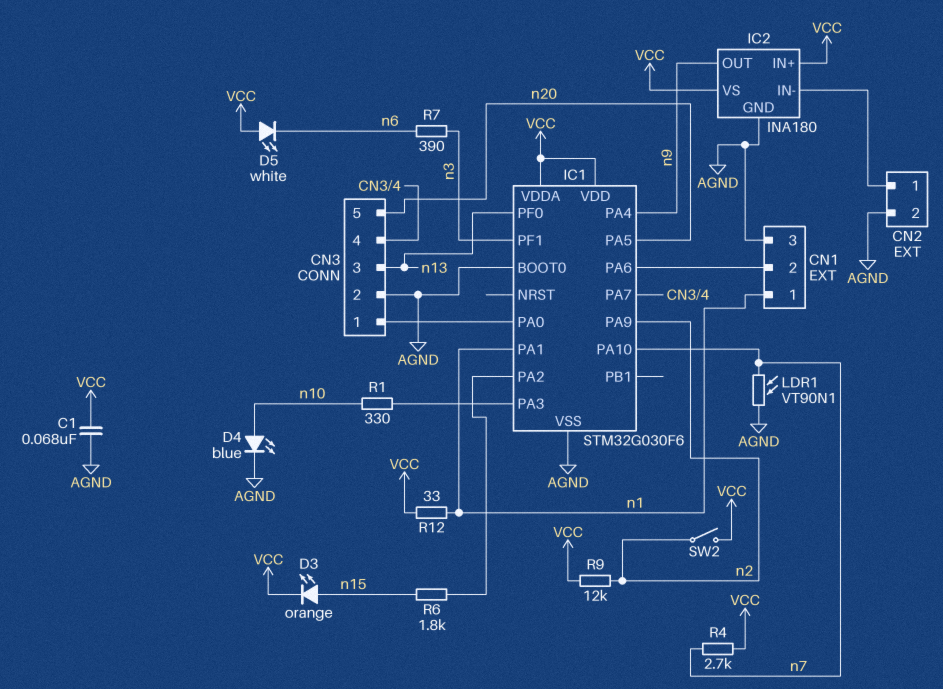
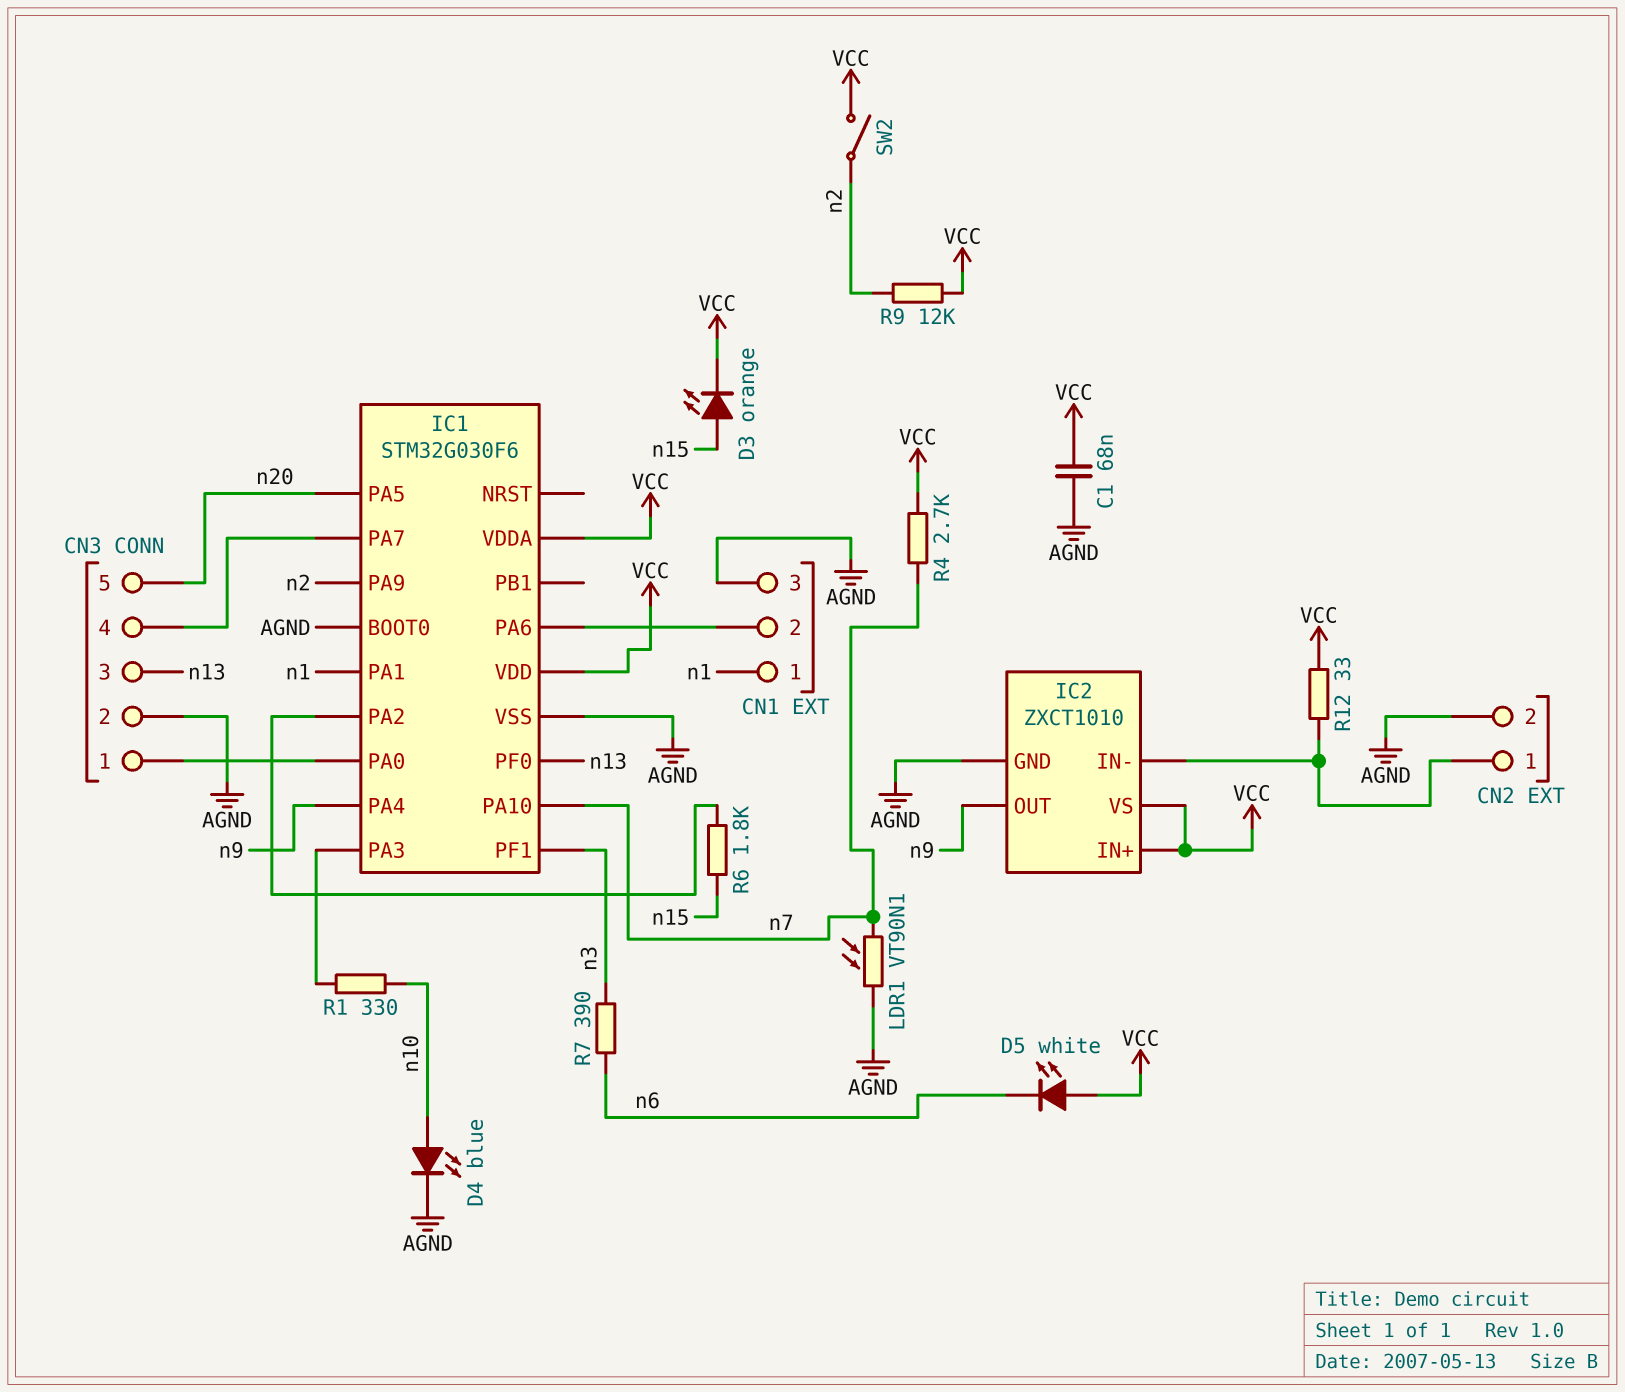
IC2: INA180 -> ZXCT1010
R12: 33 (VCC, n1) -> 33 (CN2/1, VCC)

